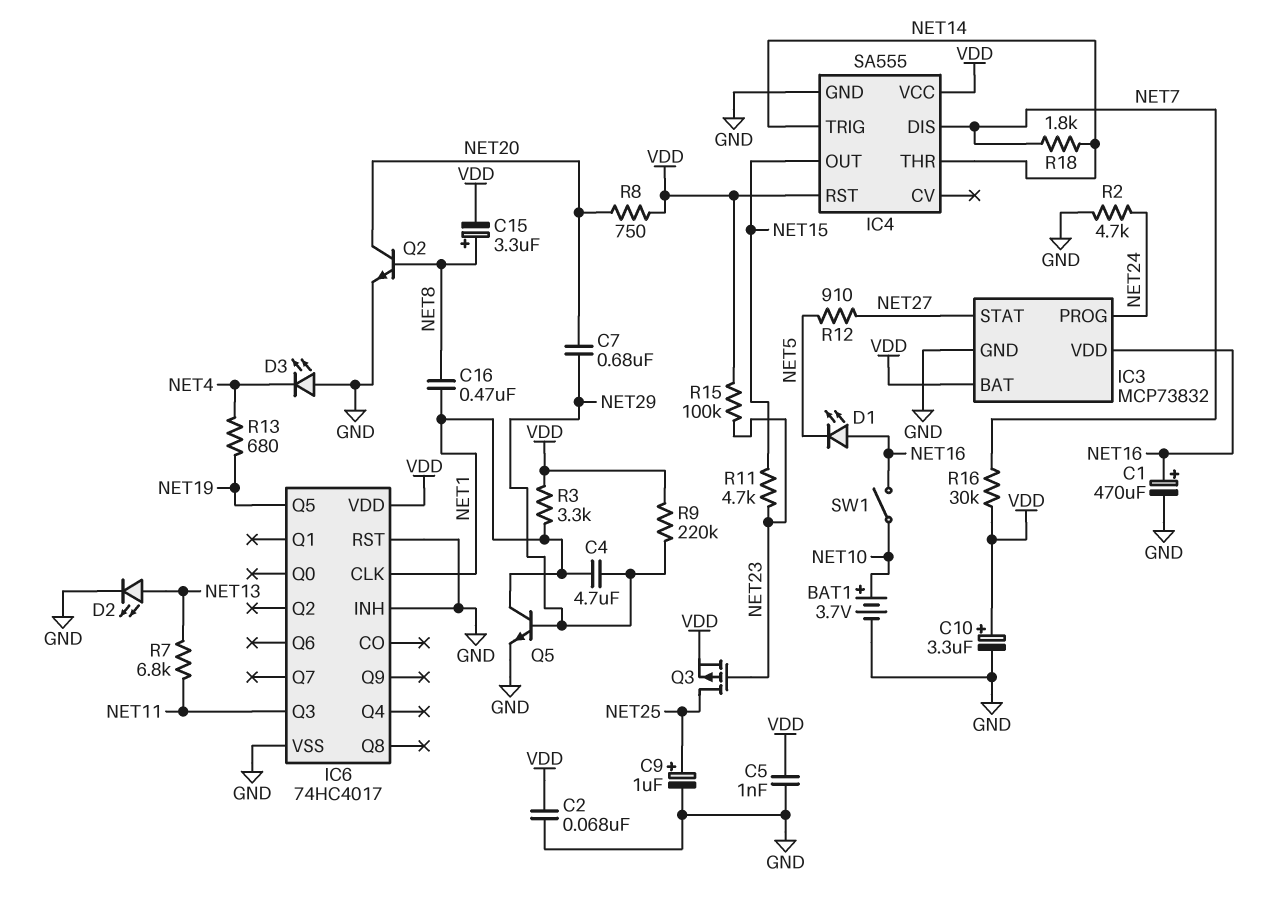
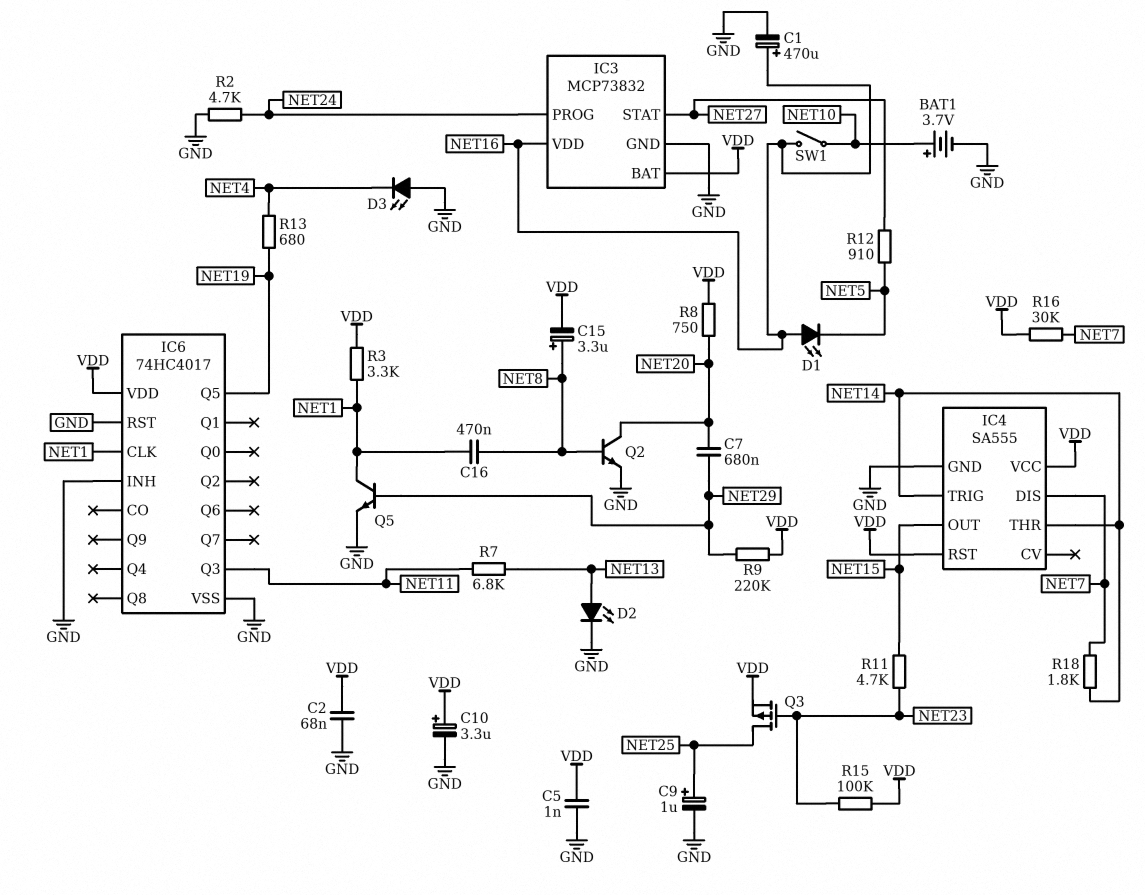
C4: 4.7uF (NET1, NET29) -> none

